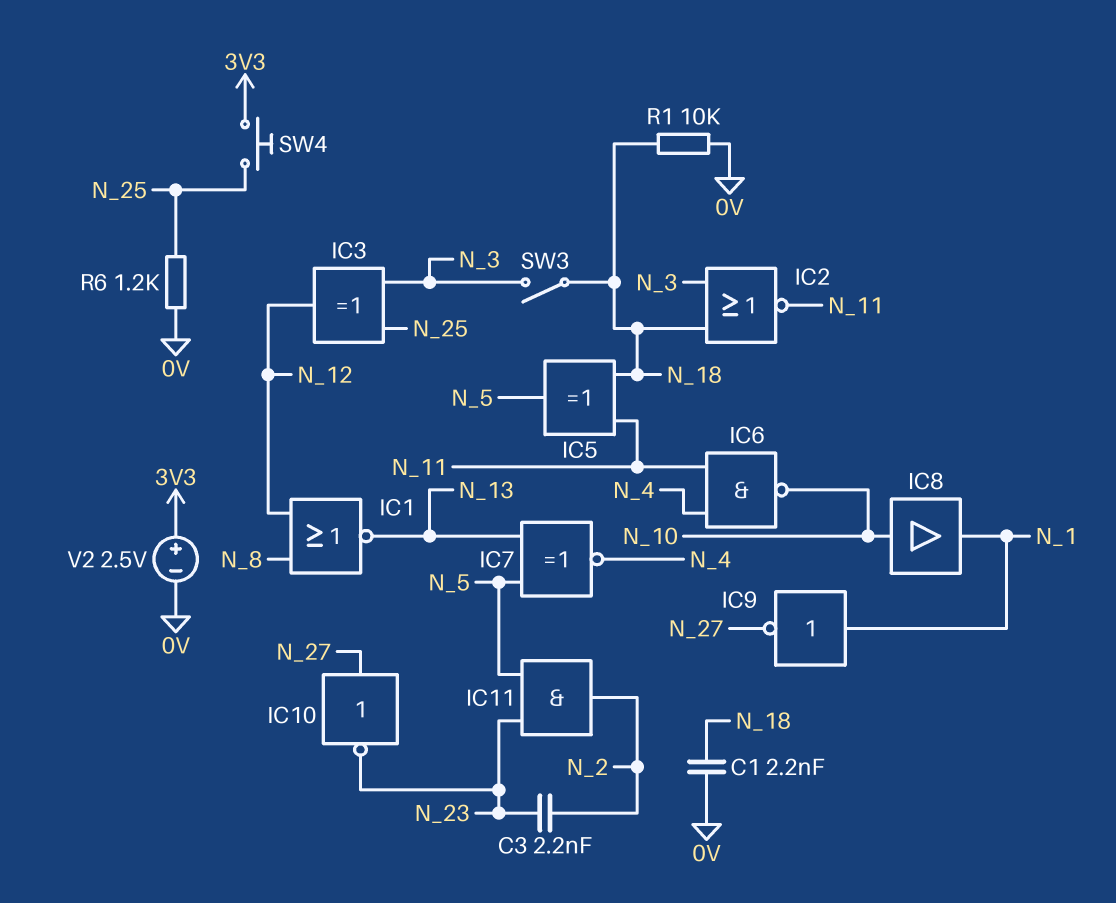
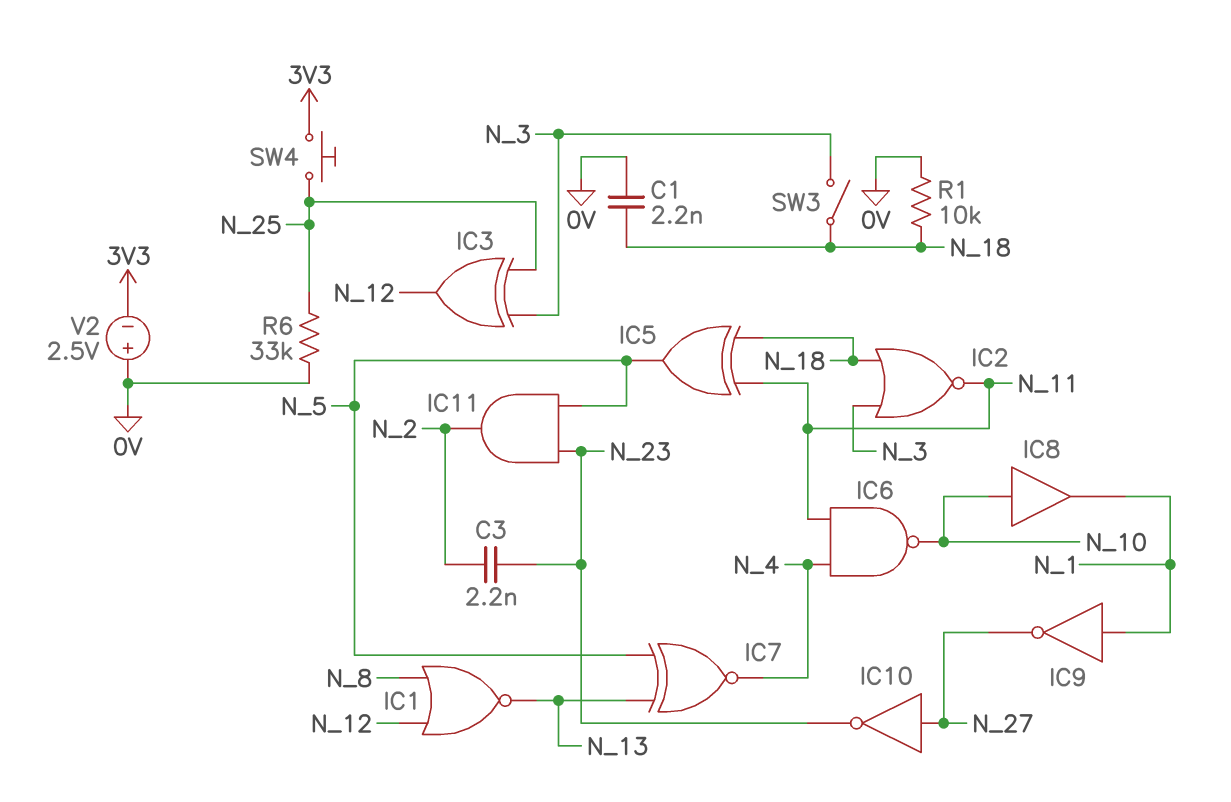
R6: 1.2k (0V, N_25) -> 33k (0V, N_25)
V2: 2.5V (plus 3V3, minus 0V) -> 2.5V (plus 0V, minus 3V3)

